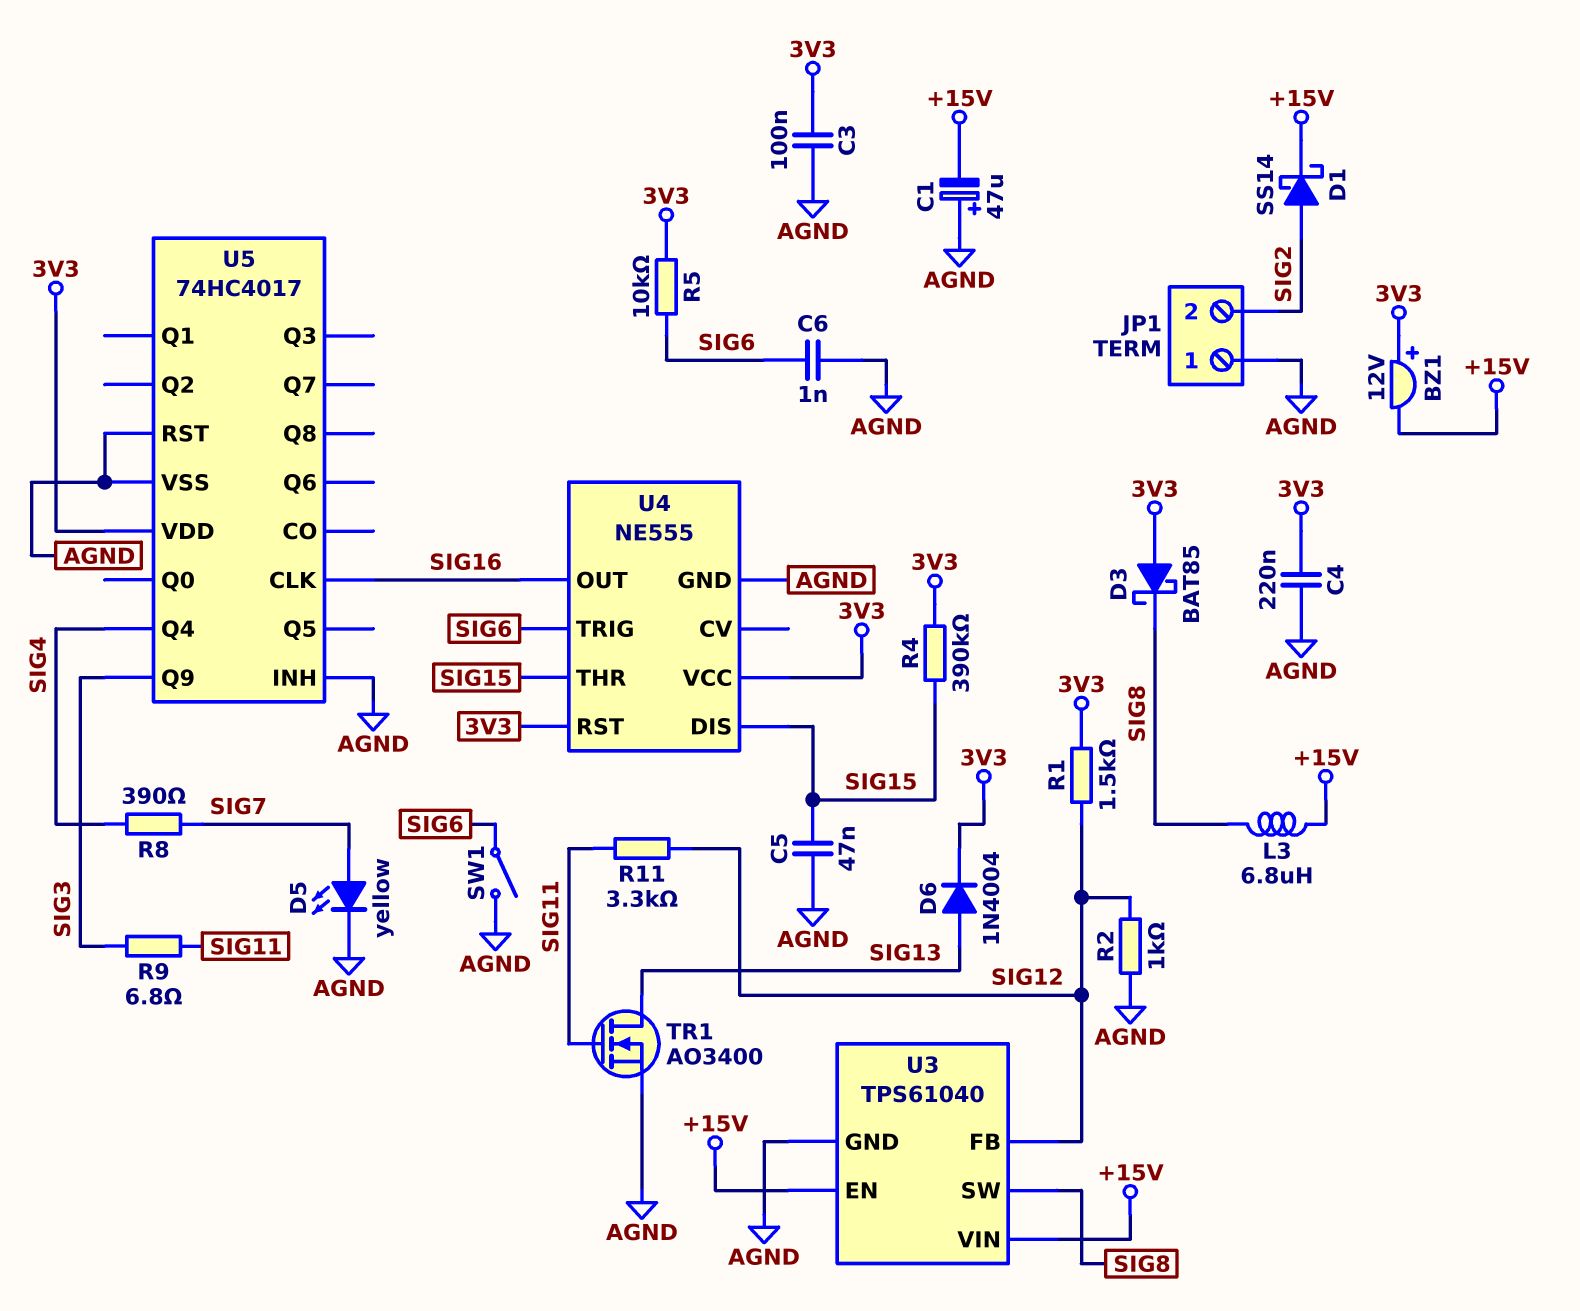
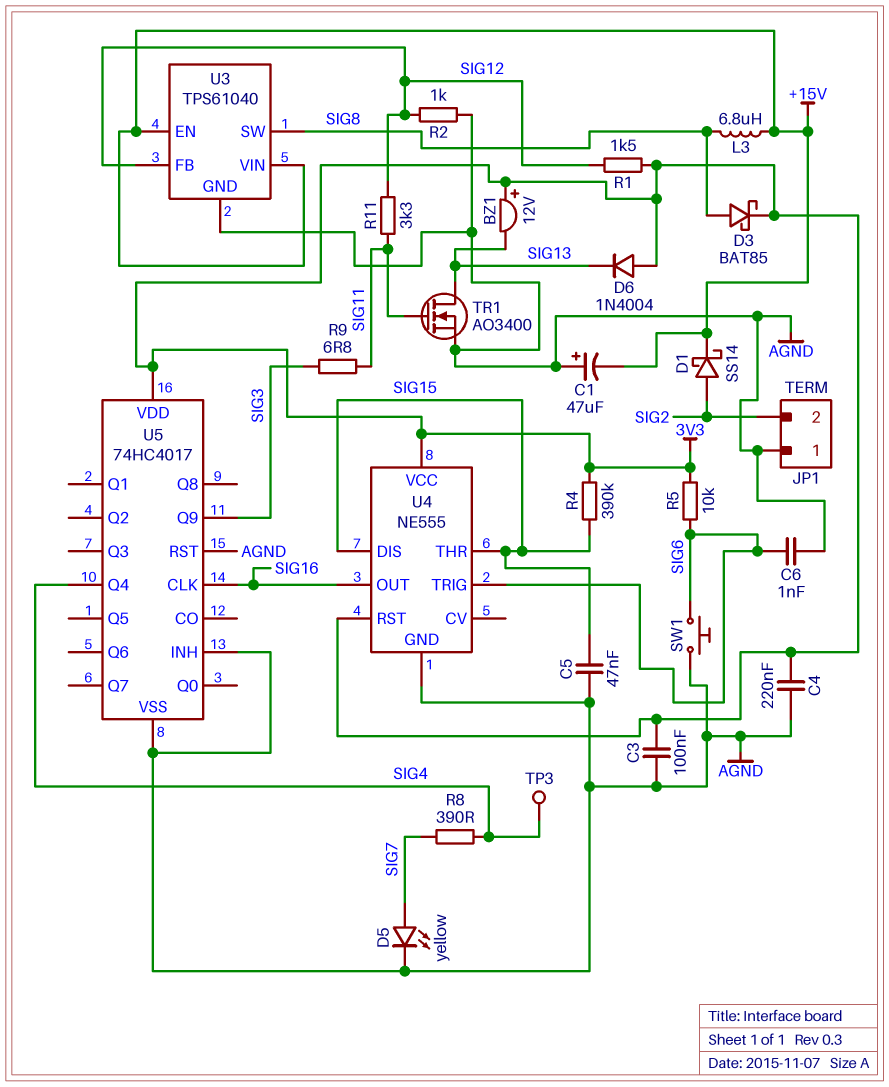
BZ1: buzzer 12V (plus 3V3, minus +15V) -> buzzer 12V (plus 3V3, minus SIG13)
D3: schottky BAT85 (A 3V3, K SIG8) -> schottky BAT85 (A SIG8, K 3V3)
D6: diode 1N4004 (A SIG13, K 3V3) -> diode 1N4004 (A 3V3, K SIG13)
SW1: switch (AGND, SIG6) -> button (AGND, SIG6)
TP3: none -> test point (SIG4)

